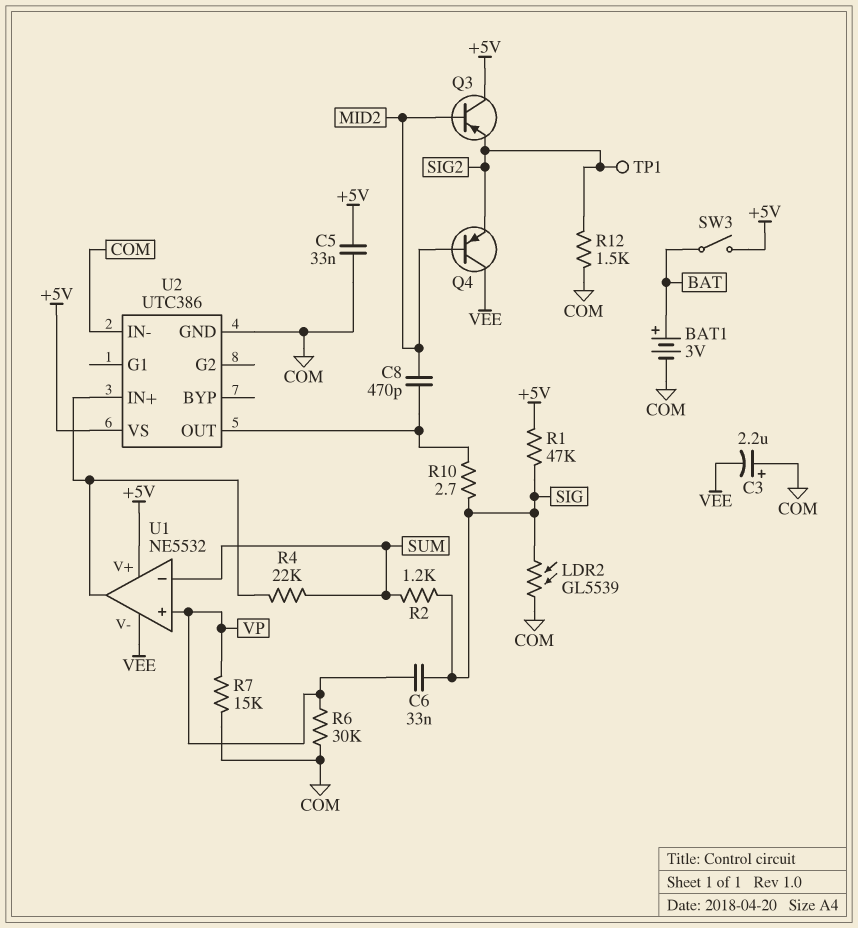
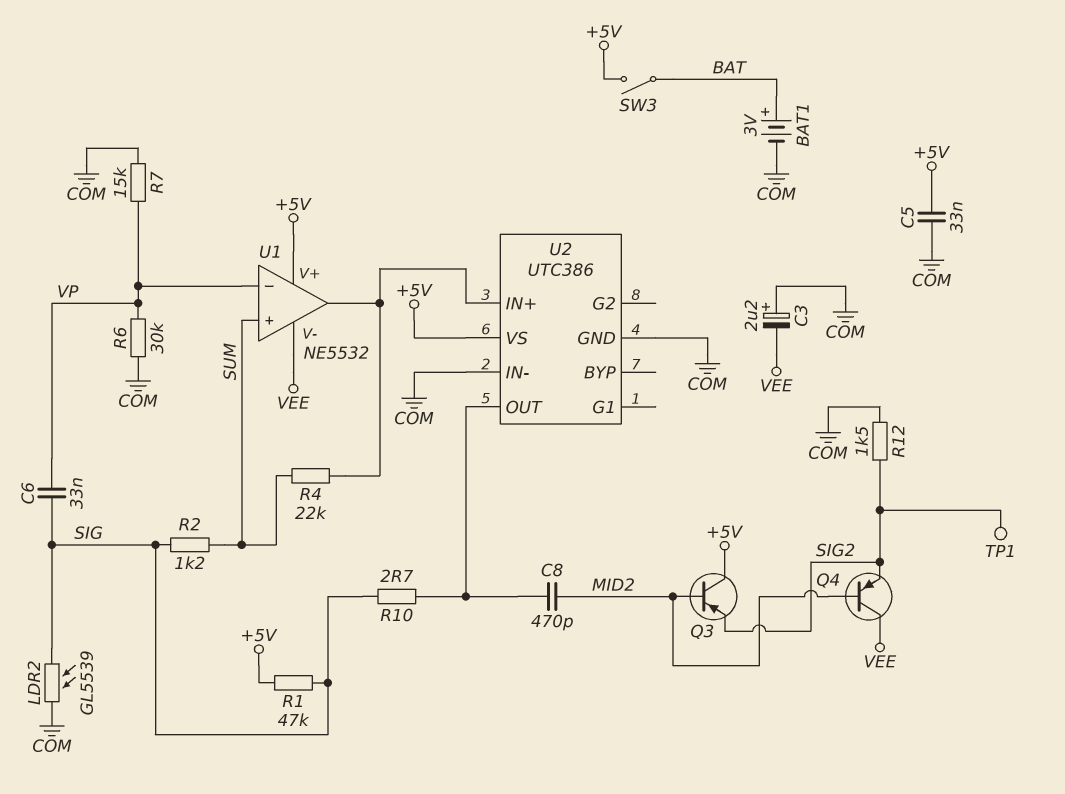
U1 pin in+: VP -> SUM
U1 pin in-: SUM -> VP

